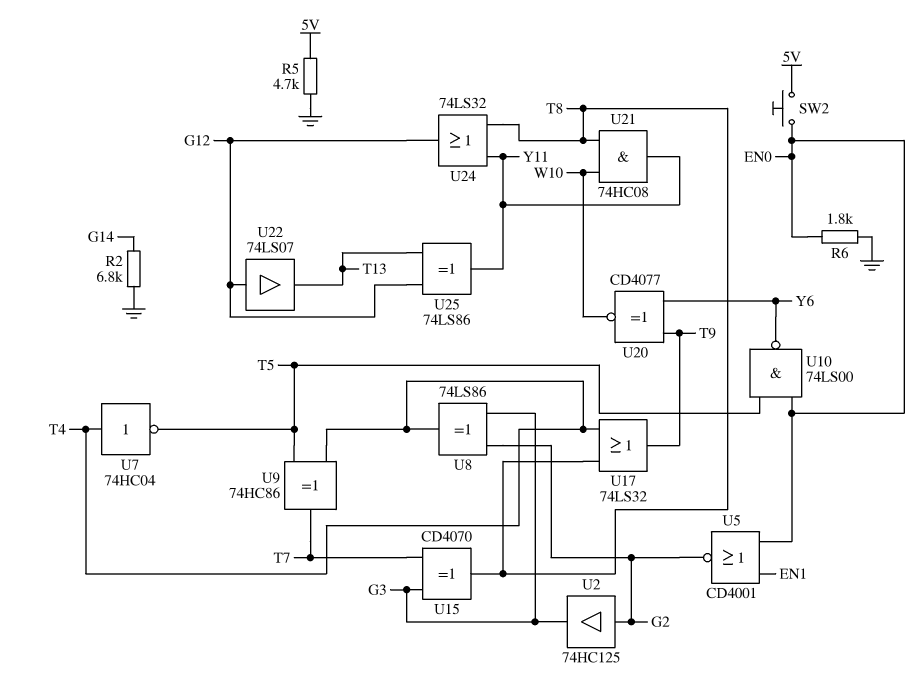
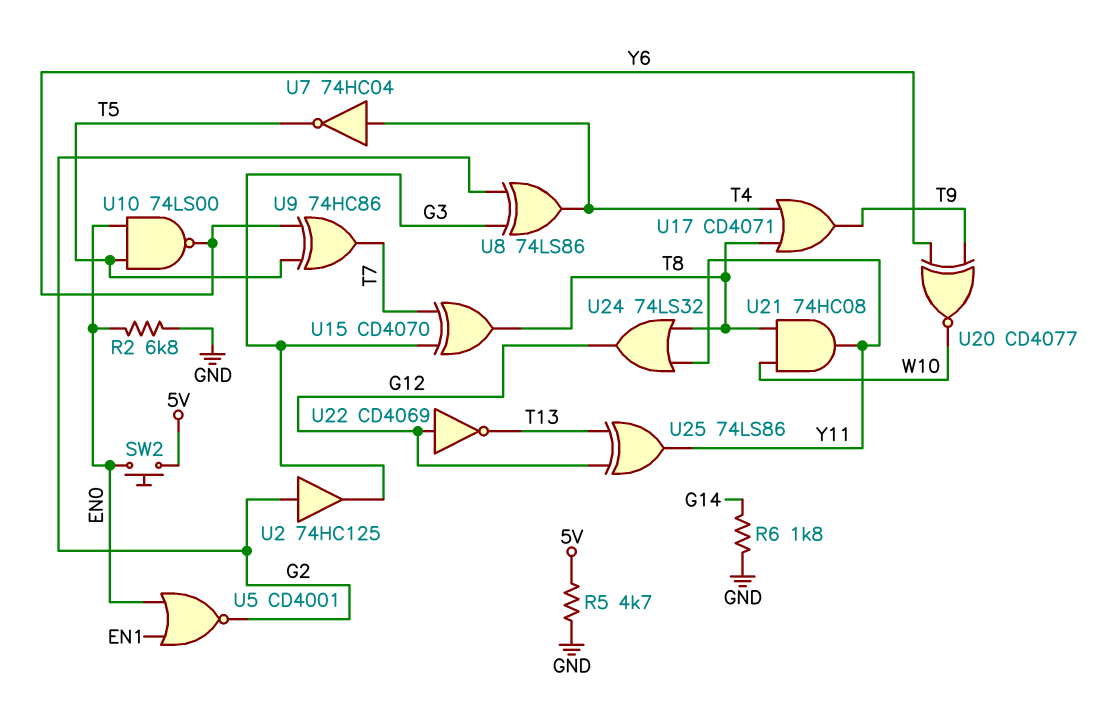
R2: 6.8k (G14, GND) -> 6.8k (EN0, GND)
R6: 1.8k (EN0, GND) -> 1.8k (G14, GND)
U9: XOR 74HC86 (in T4, in T5, out T7) -> XOR 74HC86 (in T5, in Y6, out T7)
U17: OR 74LS32 (in T4, in T8, out T9) -> OR CD4071 (in T4, in T8, out T9)
U22: buffer 74LS07 (in G12, out T13) -> NOT CD4069 (in G12, out T13)

